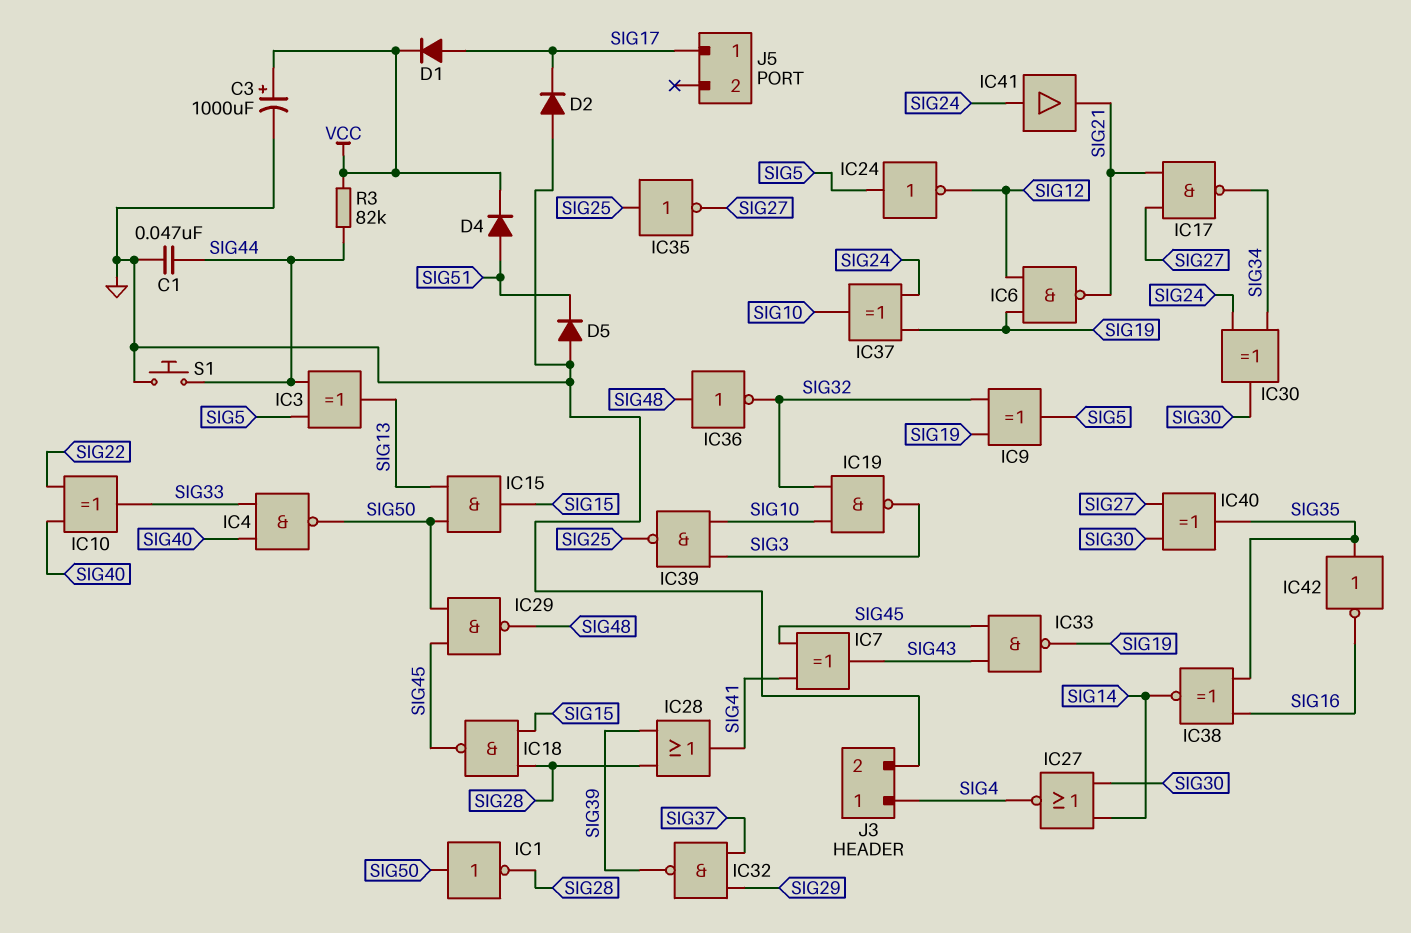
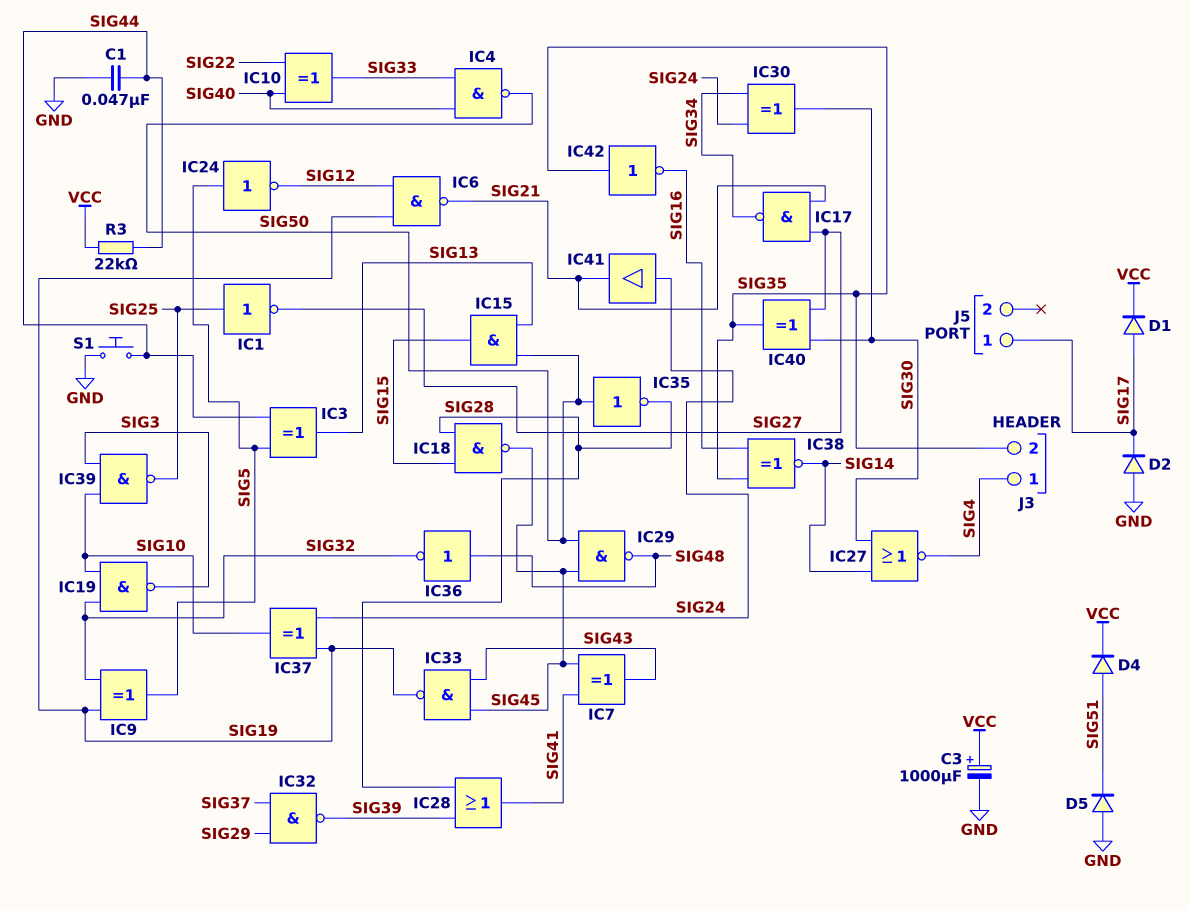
IC1: NOT (in SIG50, out SIG28) -> NOT (in SIG25, out SIG27)
IC35: NOT (in SIG25, out SIG27) -> NOT (in SIG50, out SIG28)
J3 pin 2: GND -> SIG35
R3: 82k (SIG44, VCC) -> 22k (SIG44, VCC)

